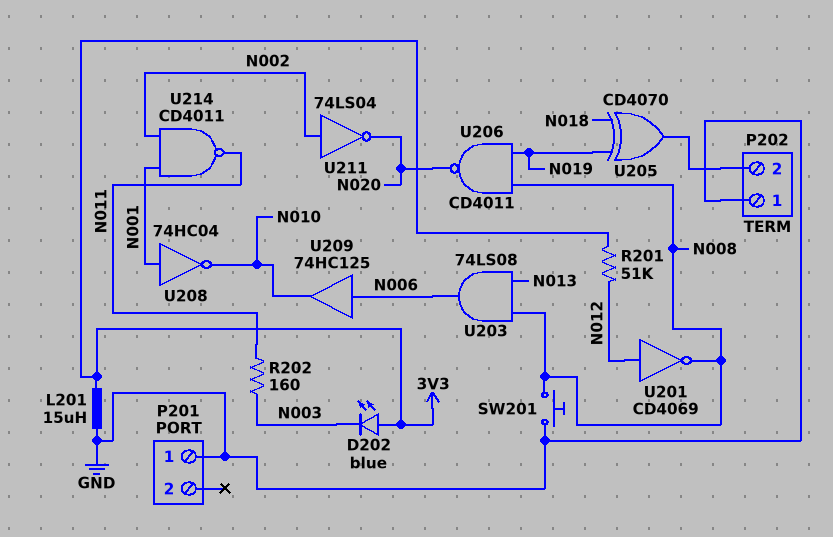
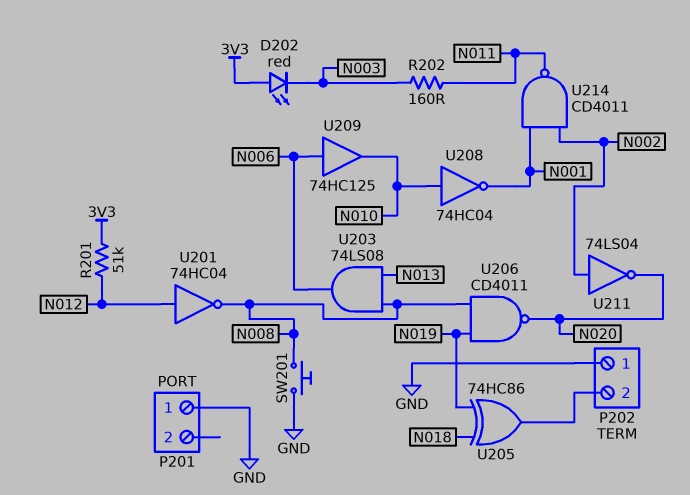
D202: LED blue (A 3V3, K N003) -> LED red (A 3V3, K N003)
L201: 15uH (3V3, GND) -> none
U201: NOT CD4069 (in N012, out N008) -> NOT 74HC04 (in N012, out N008)
U205: XOR CD4070 (in N018, in N019, out P202/2) -> XOR 74HC86 (in N018, in N019, out P202/2)
U208: NOT 74HC04 (in N001, out N010) -> NOT 74HC04 (in N010, out N001)

